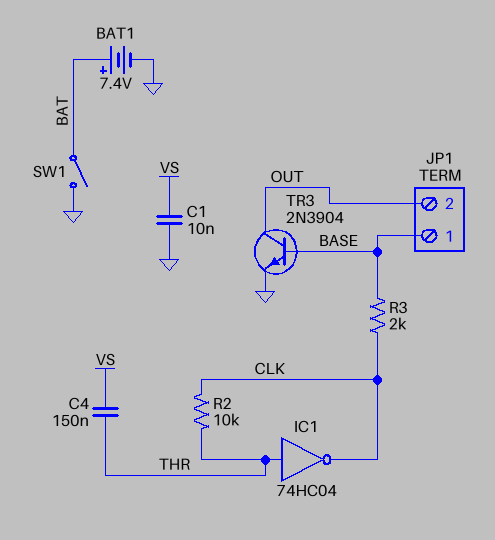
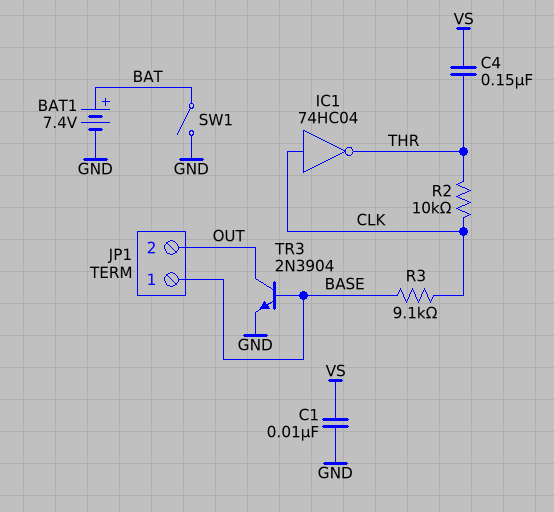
IC1: NOT 74HC04 (in THR, out CLK) -> NOT 74HC04 (in CLK, out THR)
R3: 2k (BASE, CLK) -> 9.1k (BASE, CLK)

